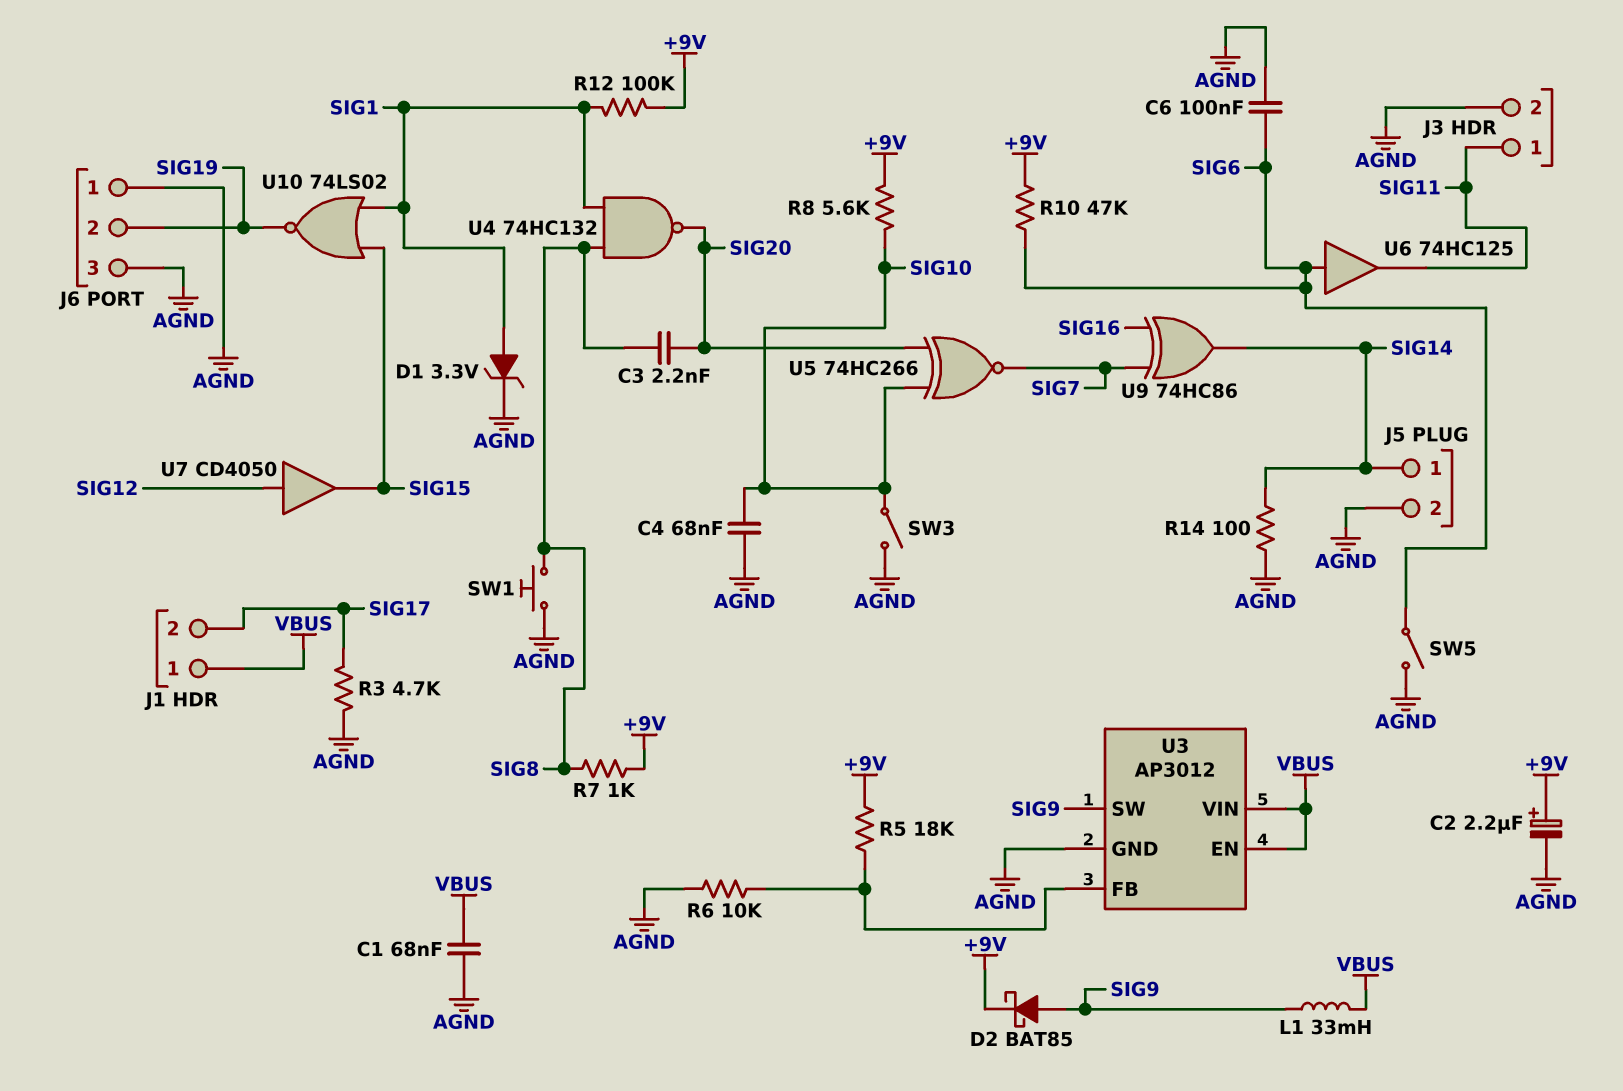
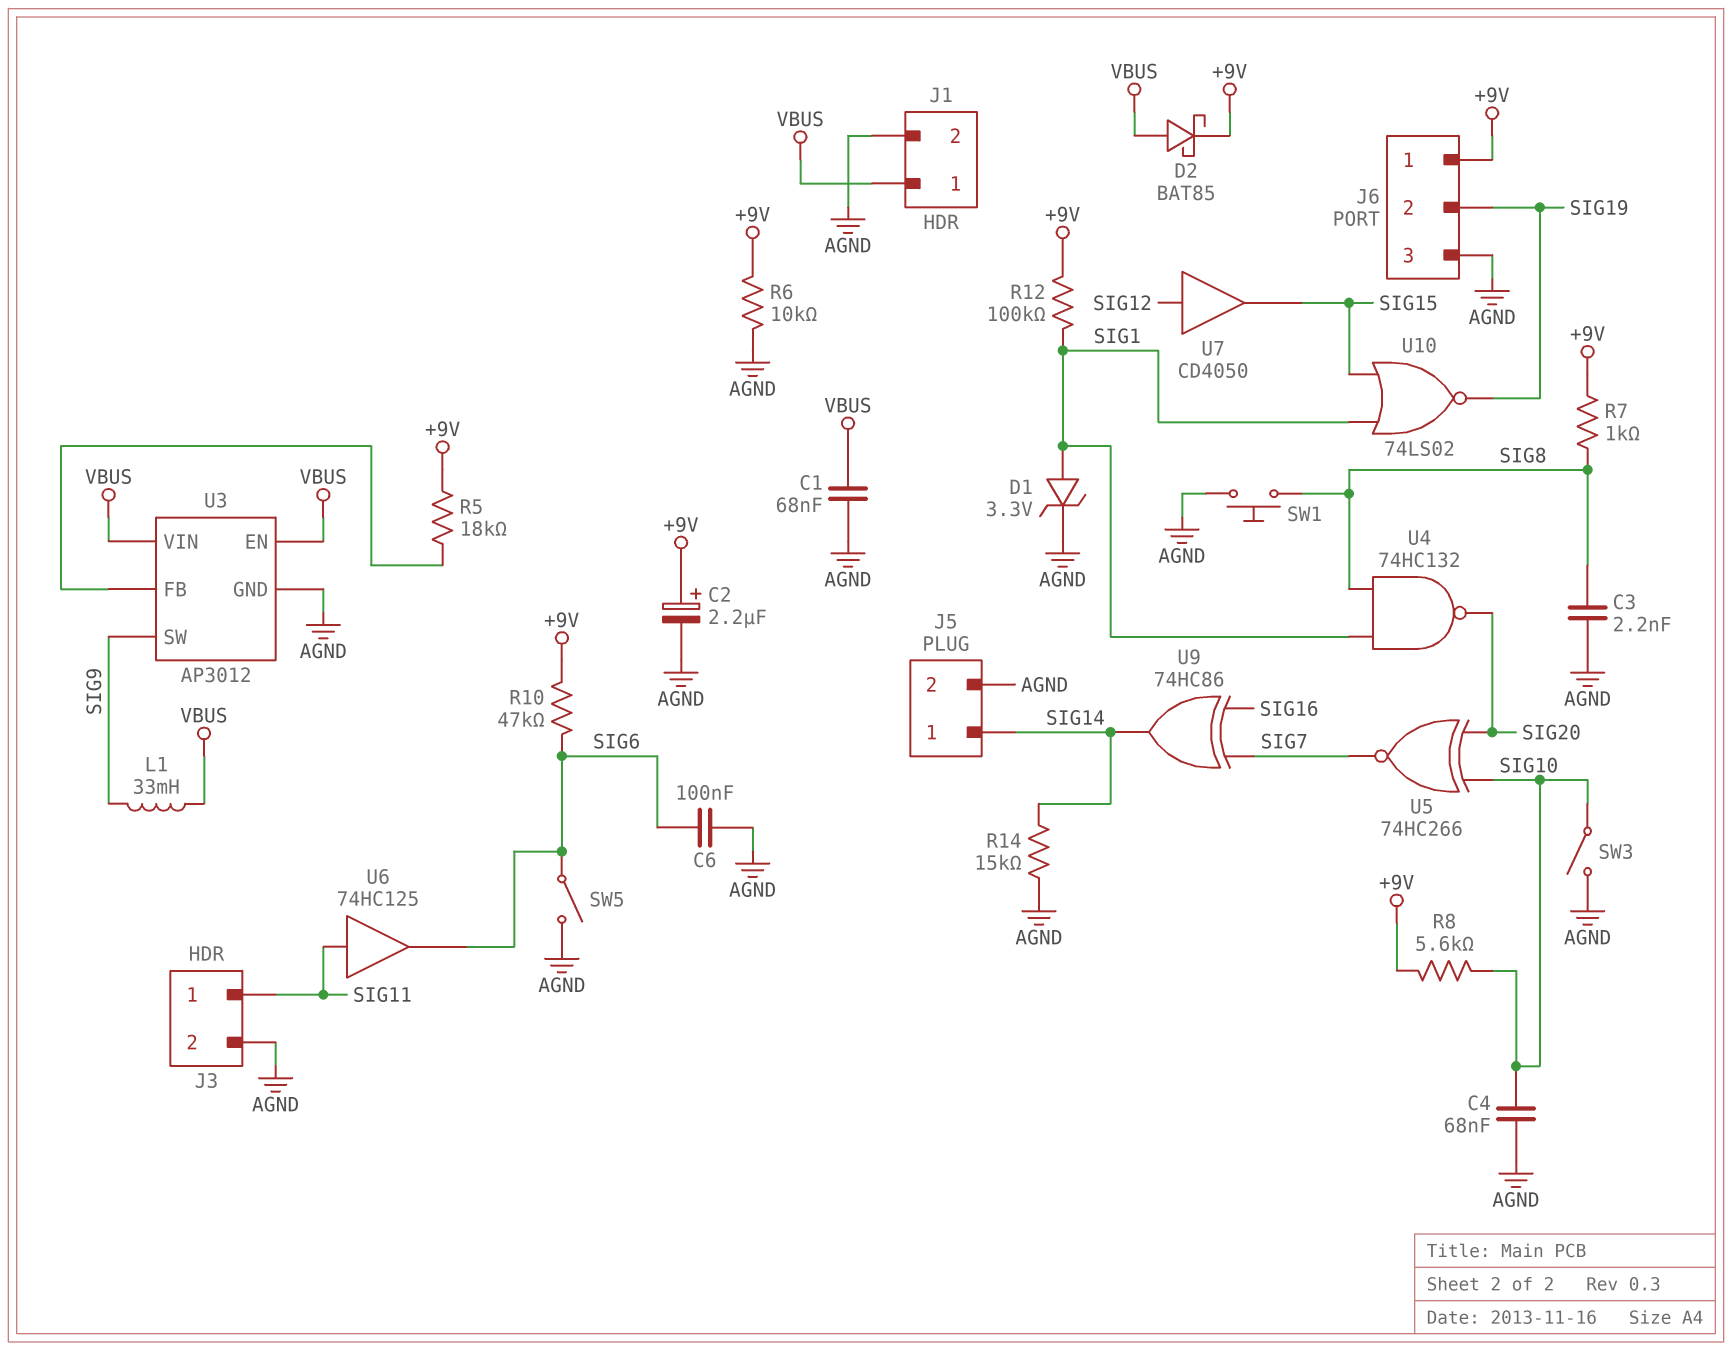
C3: 2.2nF (SIG8, SIG20) -> 2.2nF (AGND, SIG8)
D2: schottky BAT85 (A SIG9, K +9V) -> schottky BAT85 (A VBUS, K +9V)
J1 pin 2: SIG17 -> AGND
J6 pin 1: AGND -> +9V
R3: 4.7k (AGND, SIG17) -> none
R6: 10k (AGND, U3/FB) -> 10k (+9V, AGND)
R14: 100 (AGND, SIG14) -> 15k (AGND, SIG14)
U6: buffer 74HC125 (in SIG6, out SIG11) -> buffer 74HC125 (in SIG11, out SIG6)

